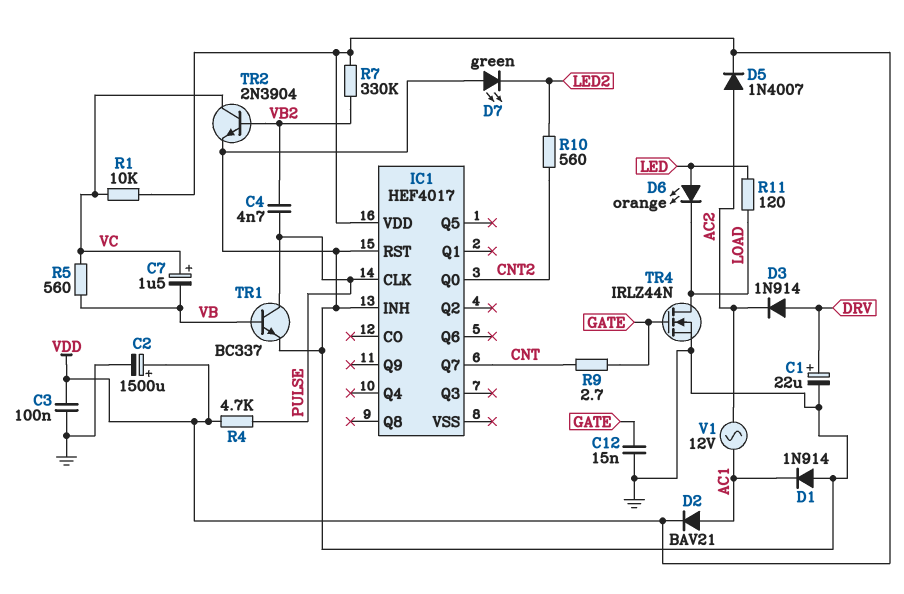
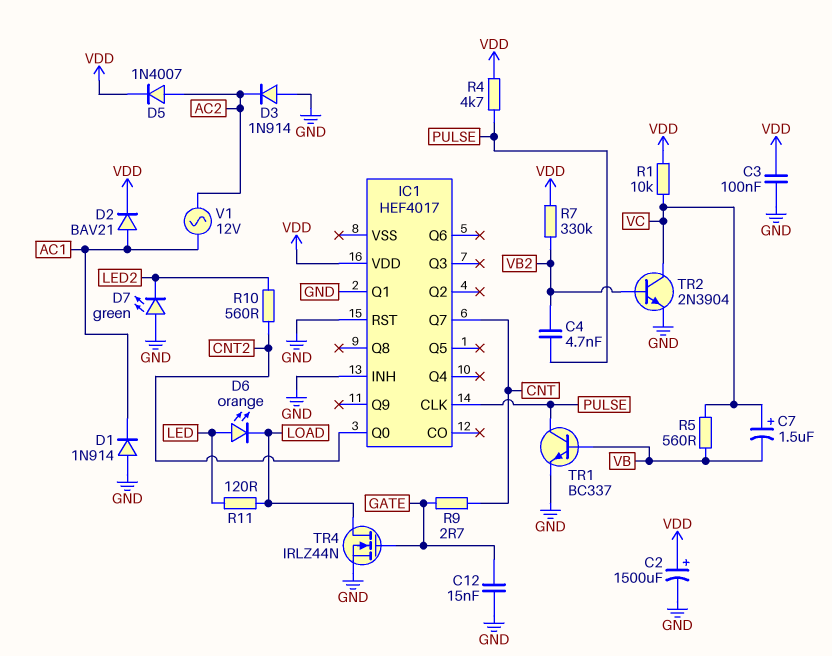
C1: 22uF (plus DRV, minus GND) -> none
D3: diode 1N914 (A DRV, K AC2) -> diode 1N914 (A GND, K AC2)
IC1 pin Q1: none -> GND

